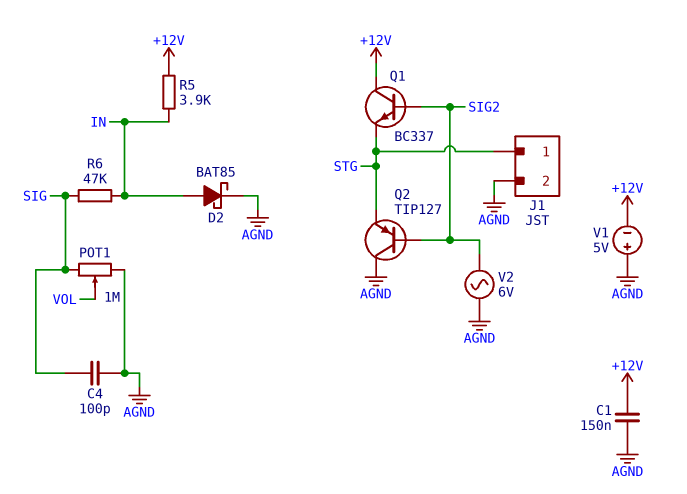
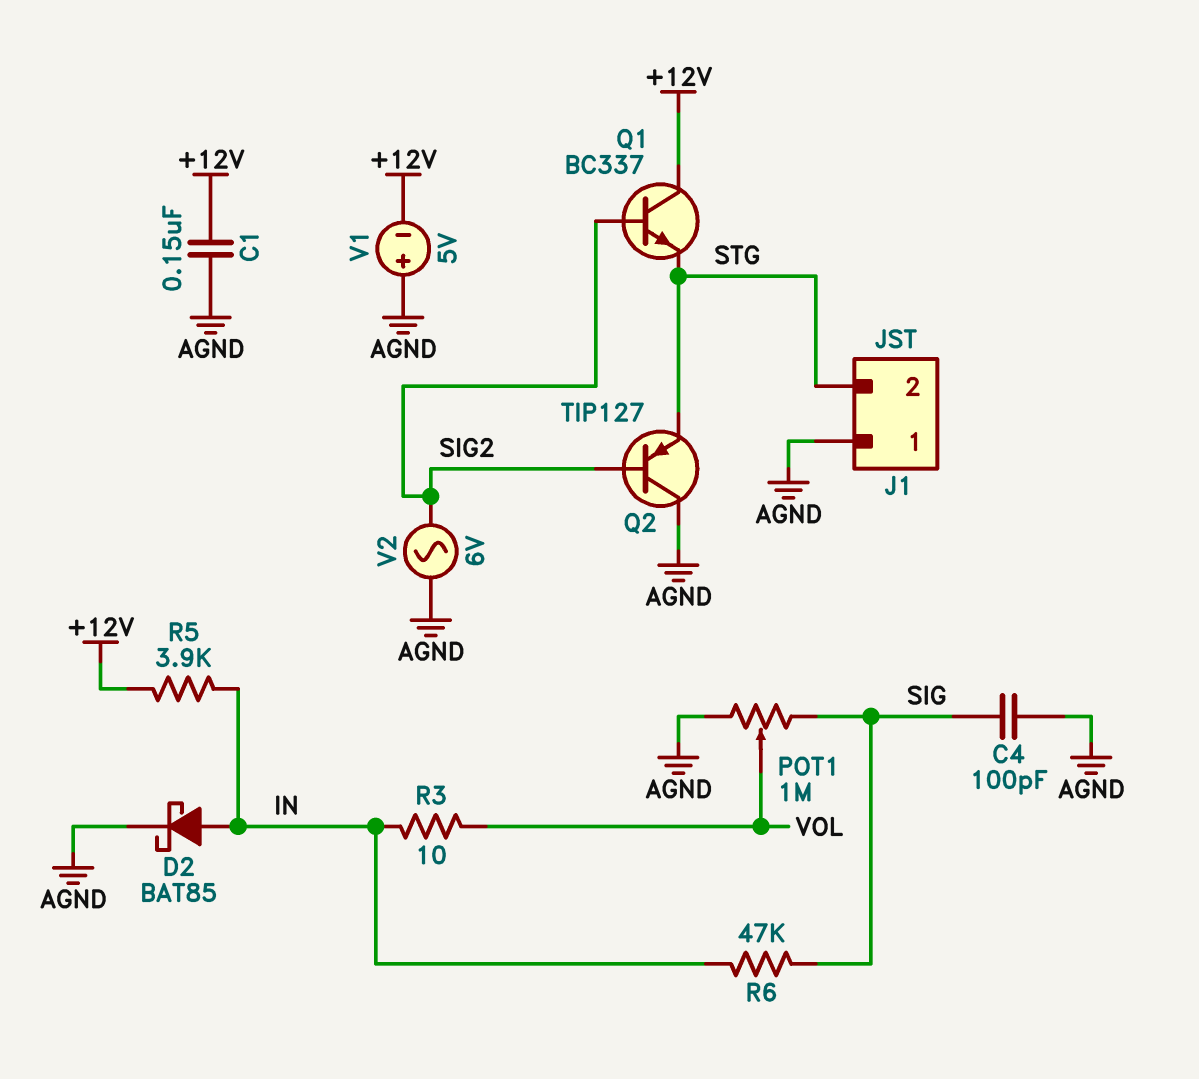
J1 pin 1: STG -> AGND
J1 pin 2: AGND -> STG
R3: none -> 10 (IN, VOL)

